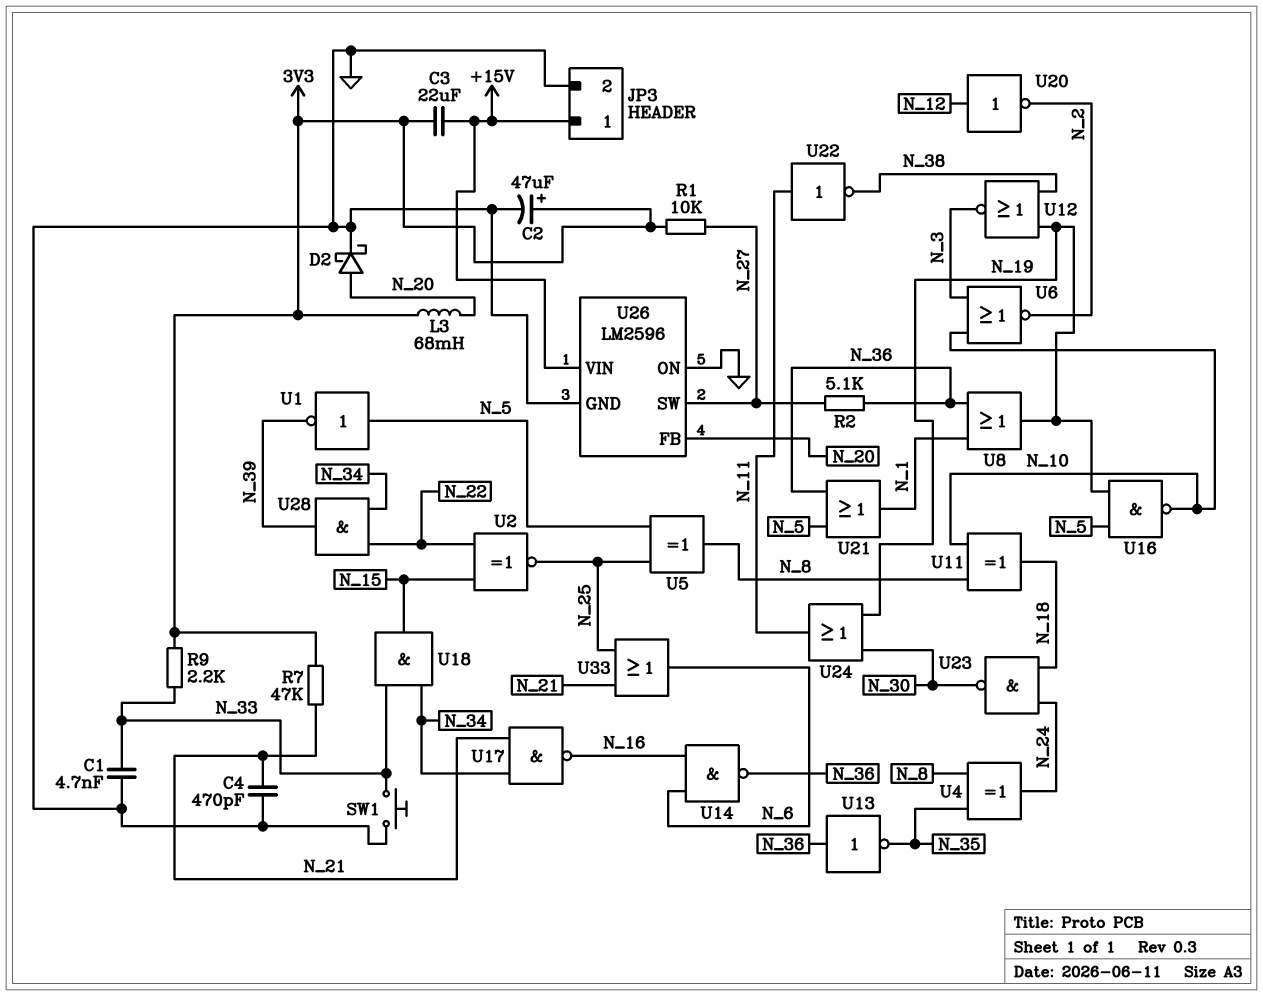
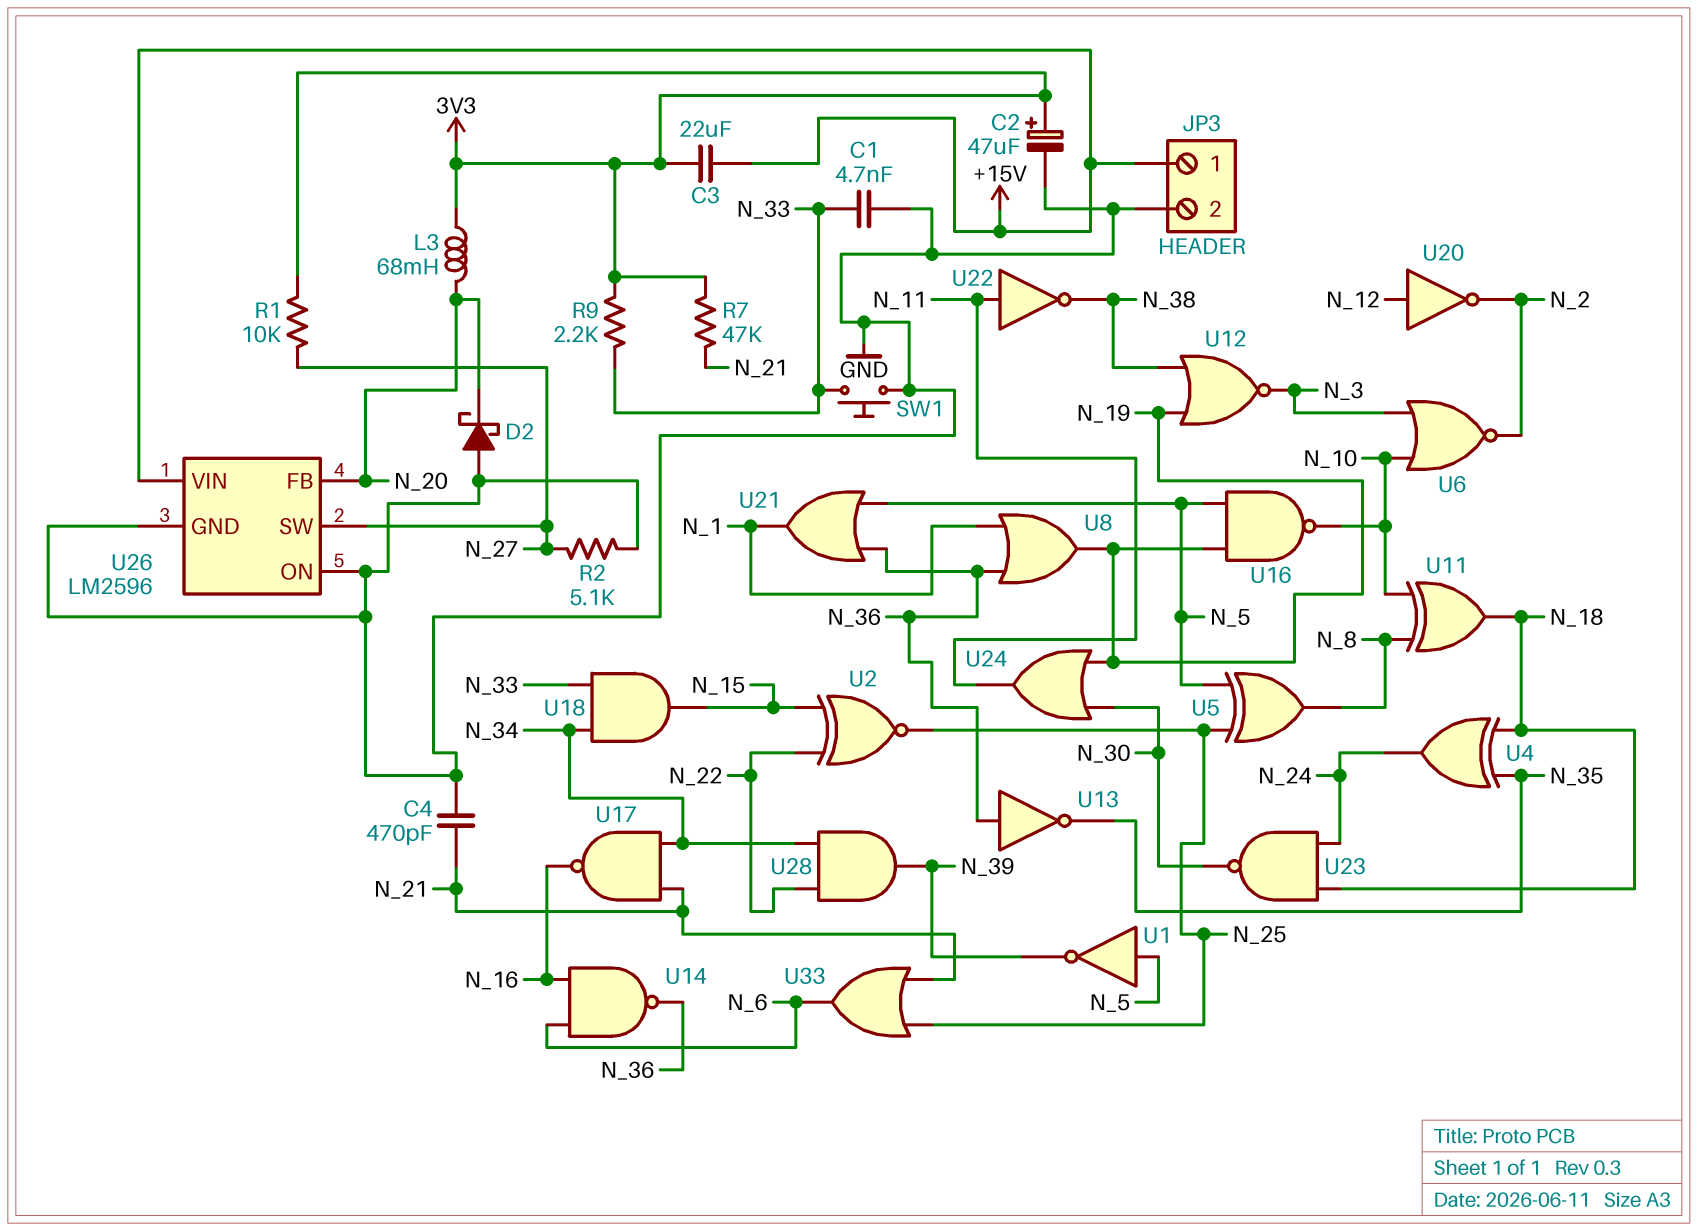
D2: schottky (A N_20, K GND) -> schottky (A GND, K N_20)
R2: 5.1k (N_27, N_36) -> 5.1k (GND, N_27)
U4: XOR (in N_8, in N_35, out N_24) -> XOR (in N_18, in N_35, out N_24)

